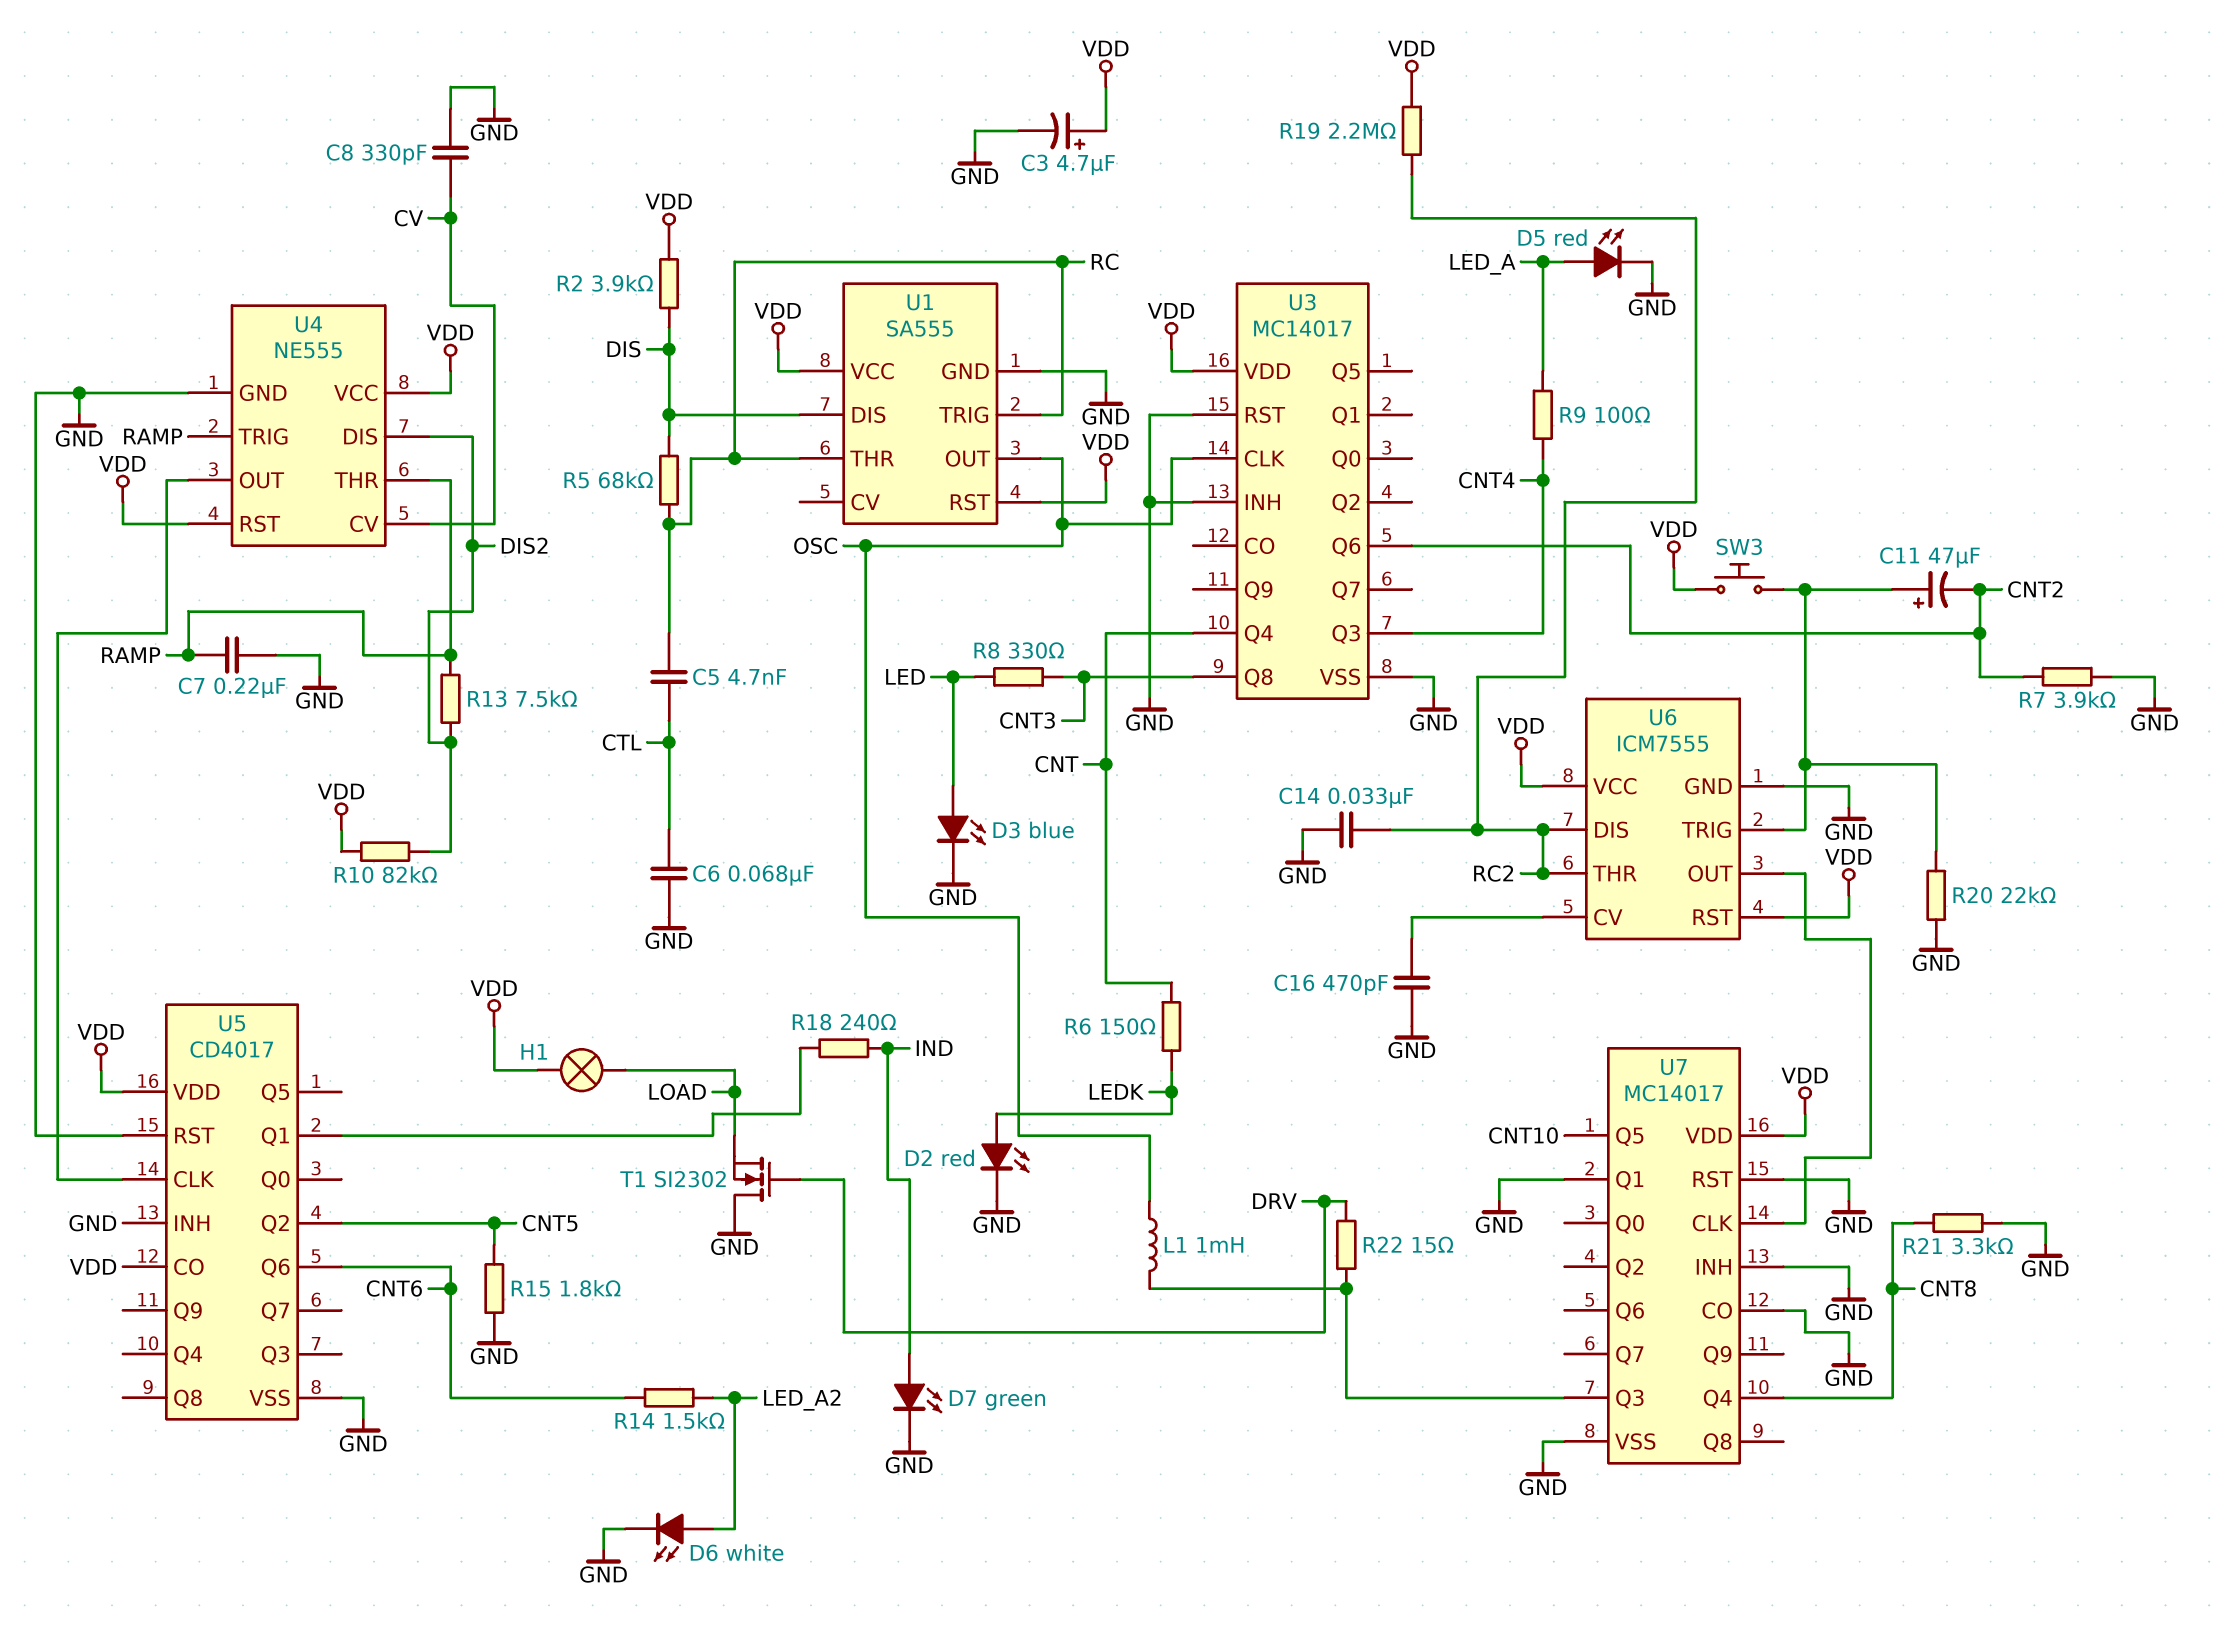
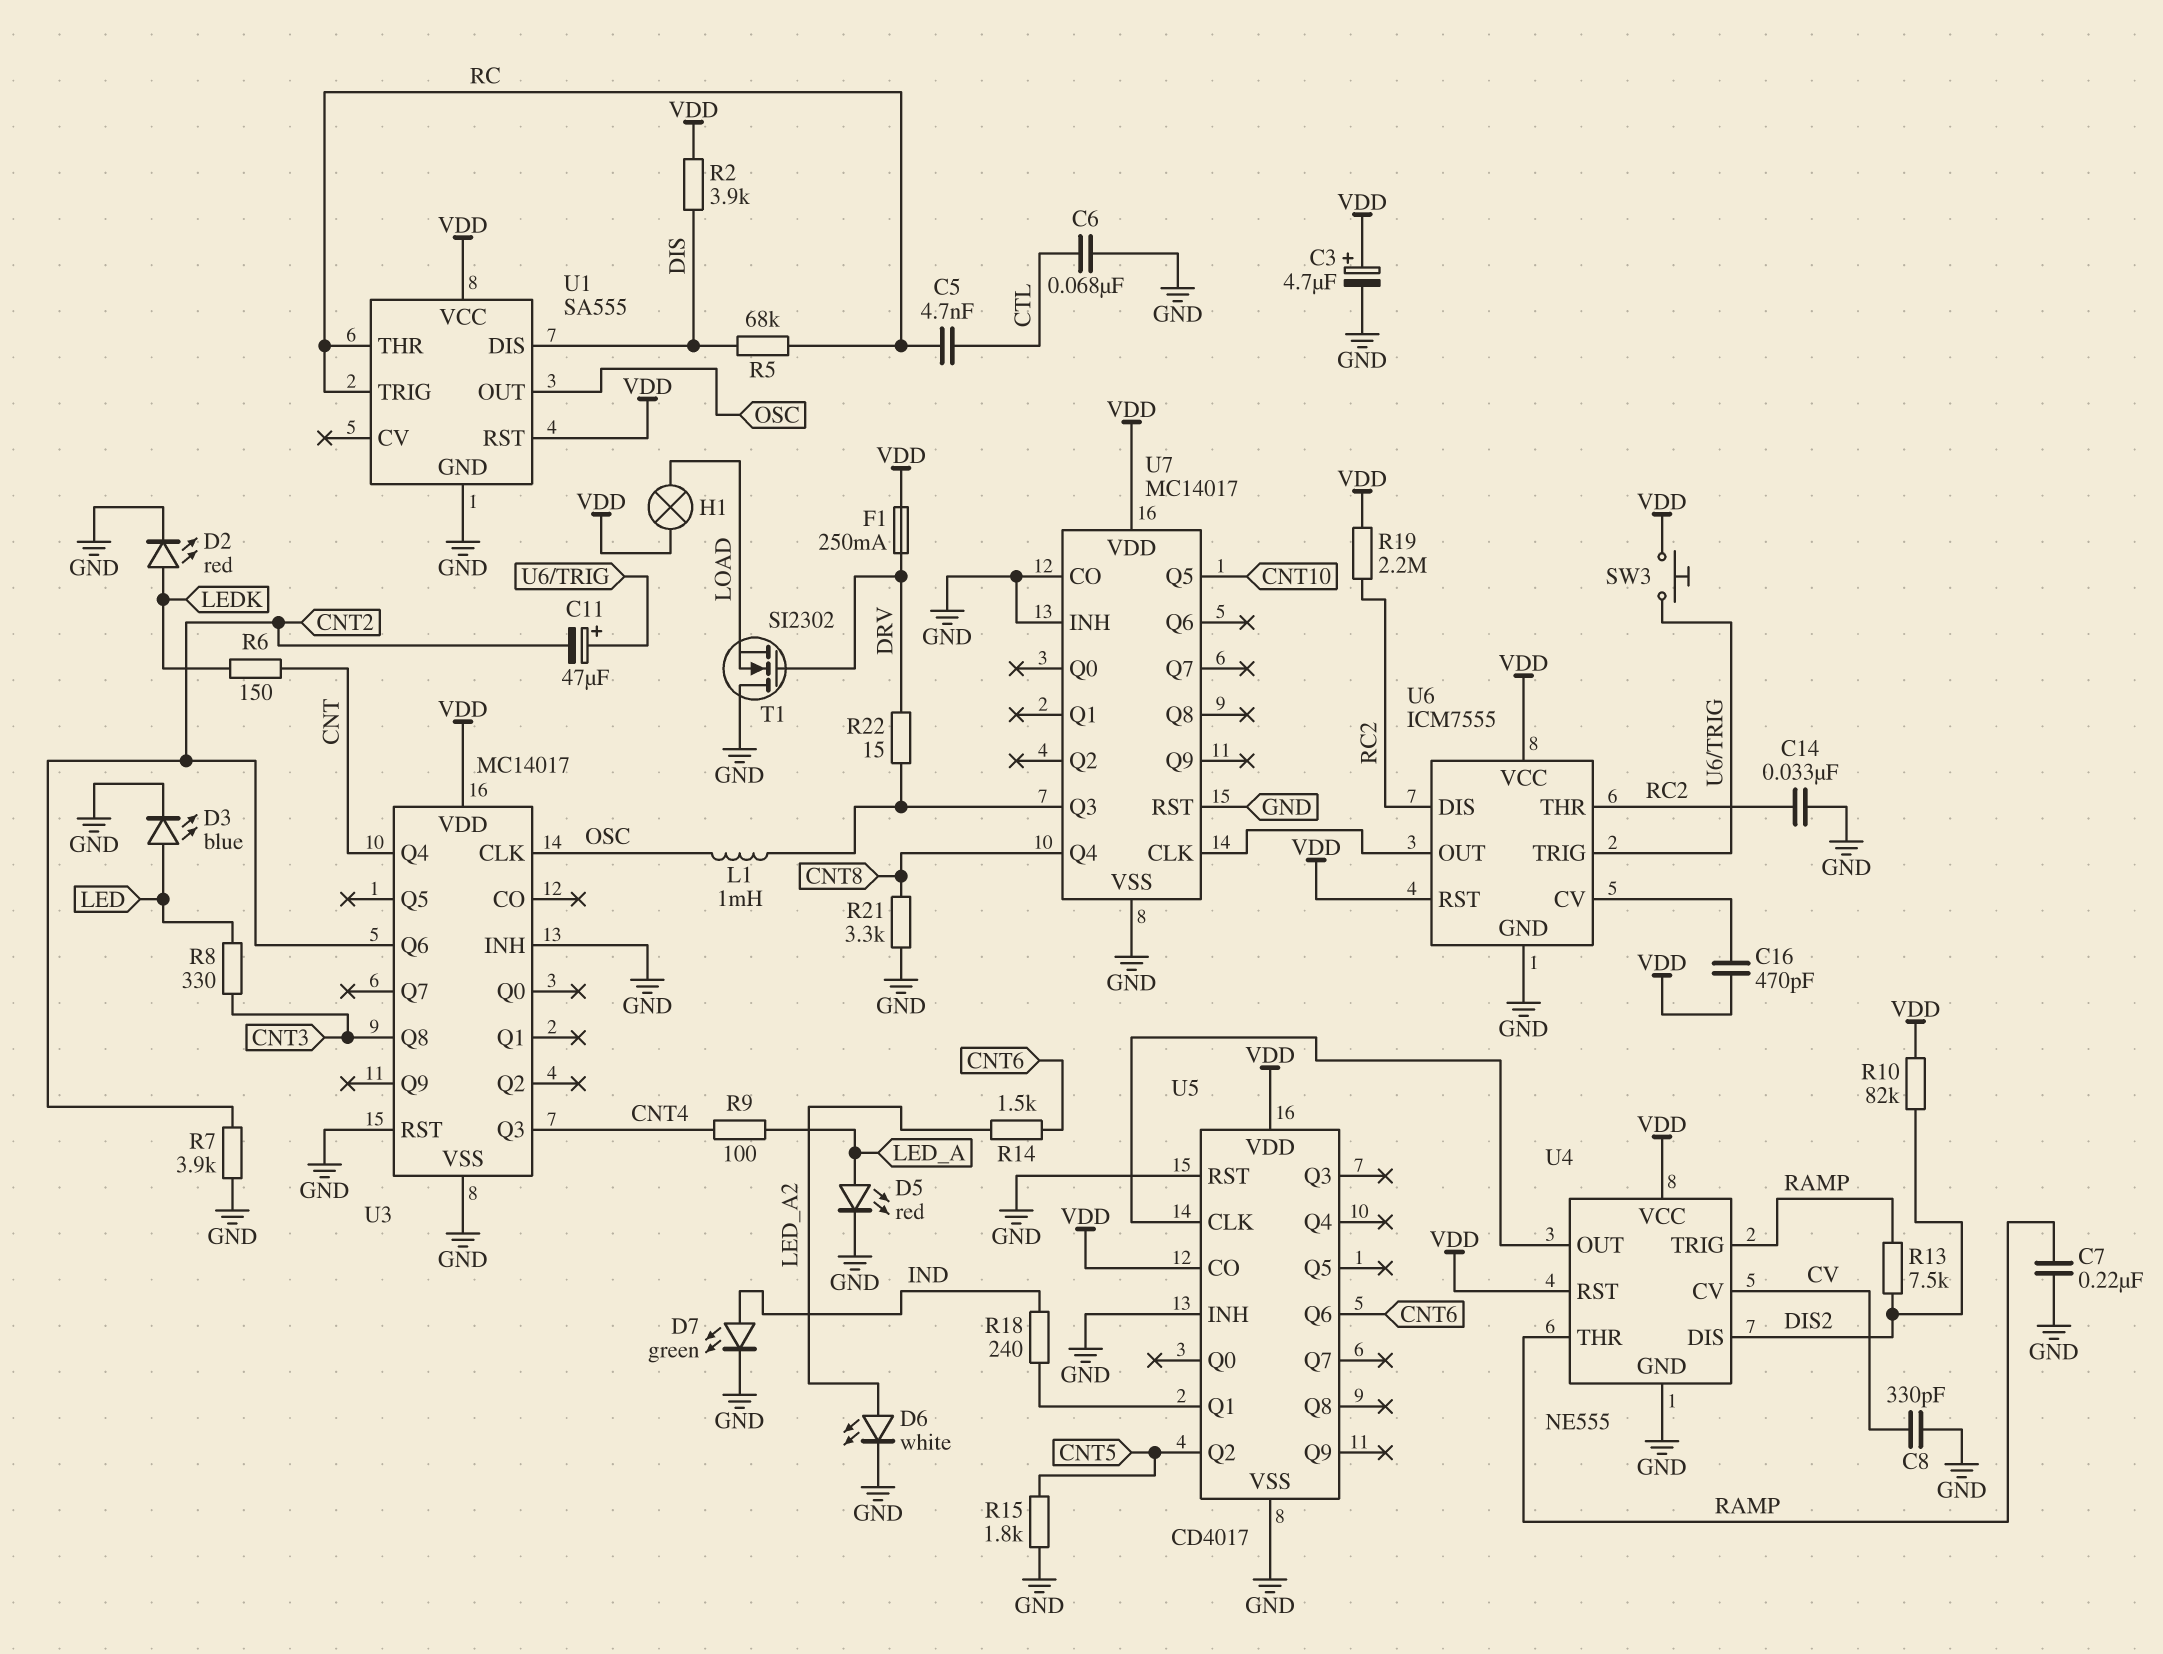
C16: 470pF (GND, U6/CV) -> 470pF (U6/CV, VDD)
F1: none -> 250mA (DRV, VDD)
R20: 22k (GND, U6/TRIG) -> none
U7 pin Q1: GND -> none

